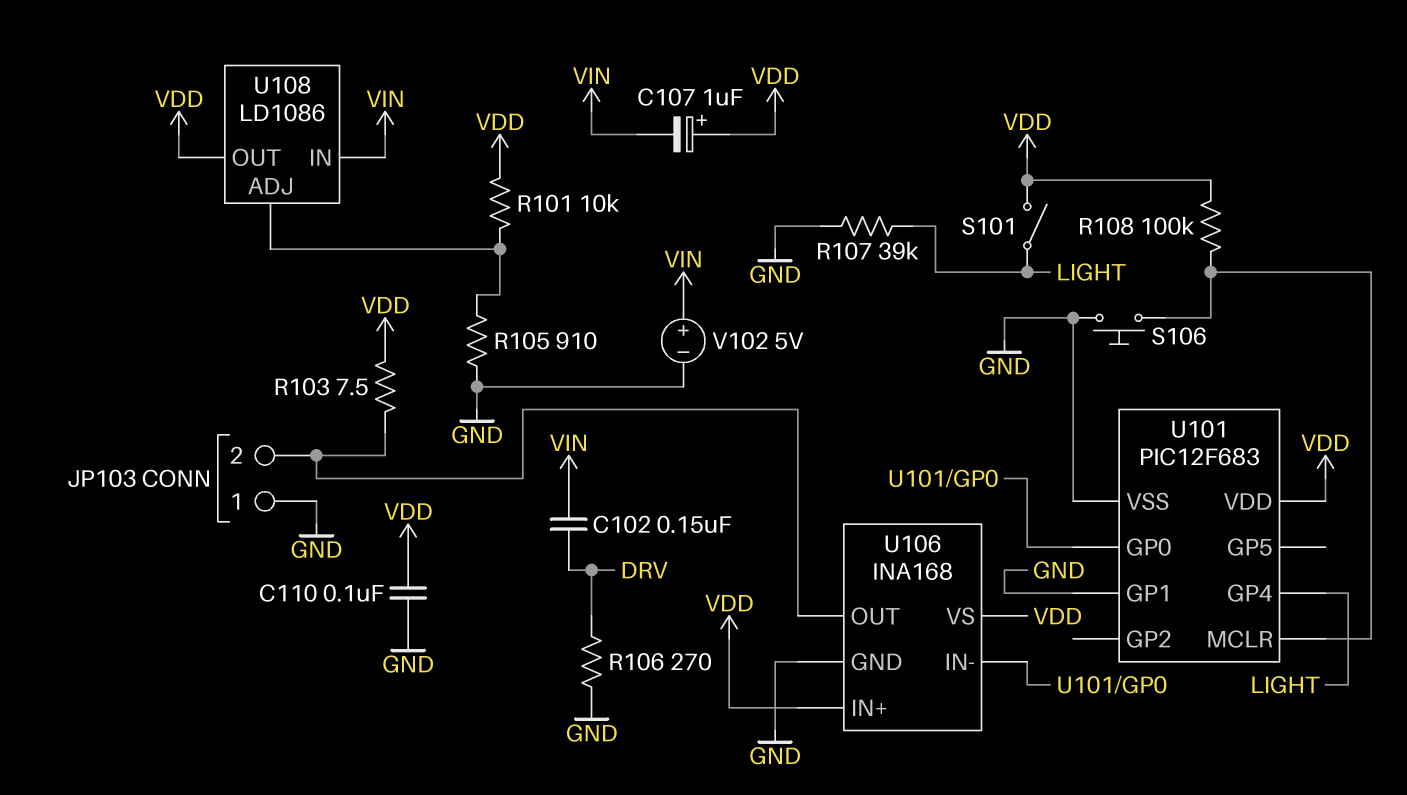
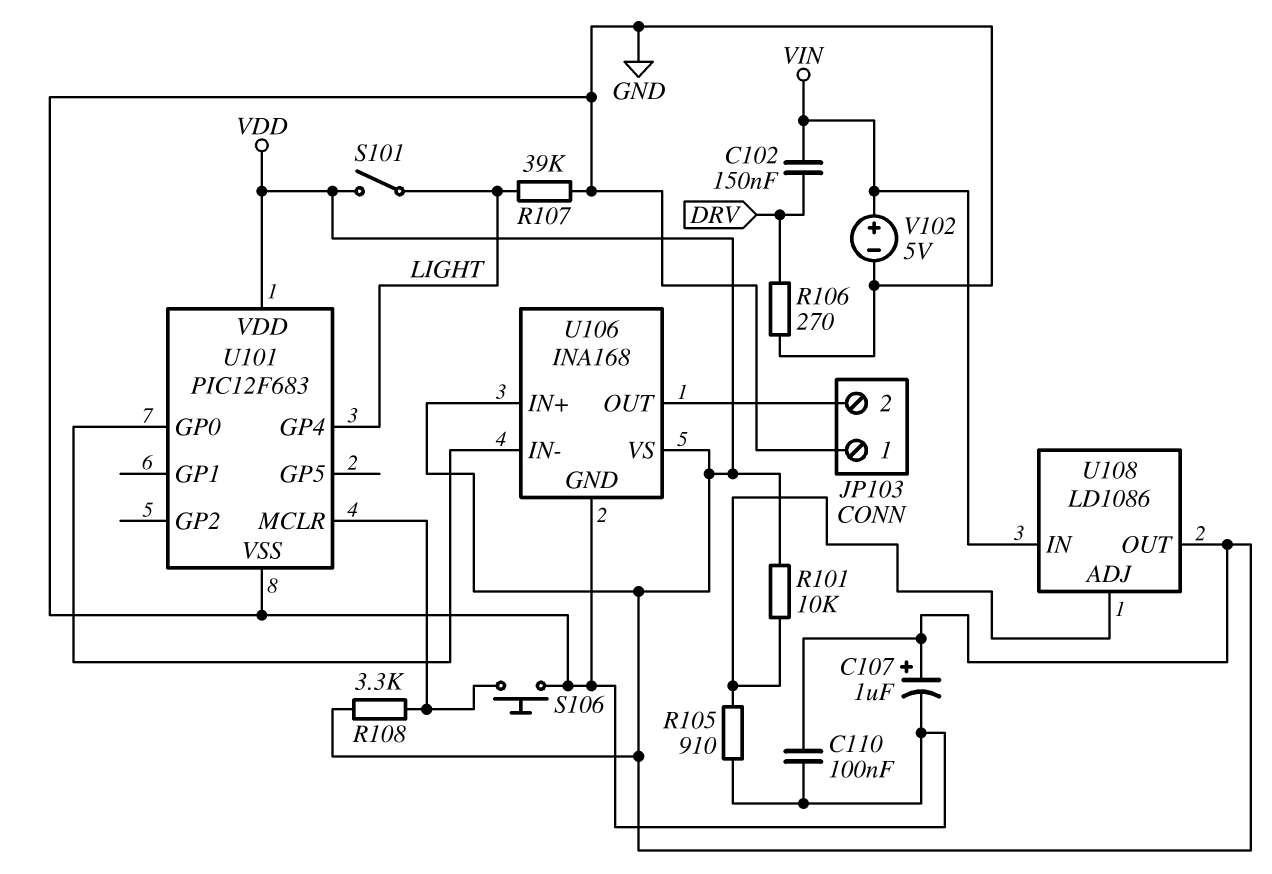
C107: 1uF (plus VDD, minus VIN) -> 1uF (plus VDD, minus GND)
R103: 7.5 (JP103/2, VDD) -> none
R108: 100k (U101/MCLR, VDD) -> 3.3k (U101/MCLR, VDD)
U101 pin GP1: GND -> none

